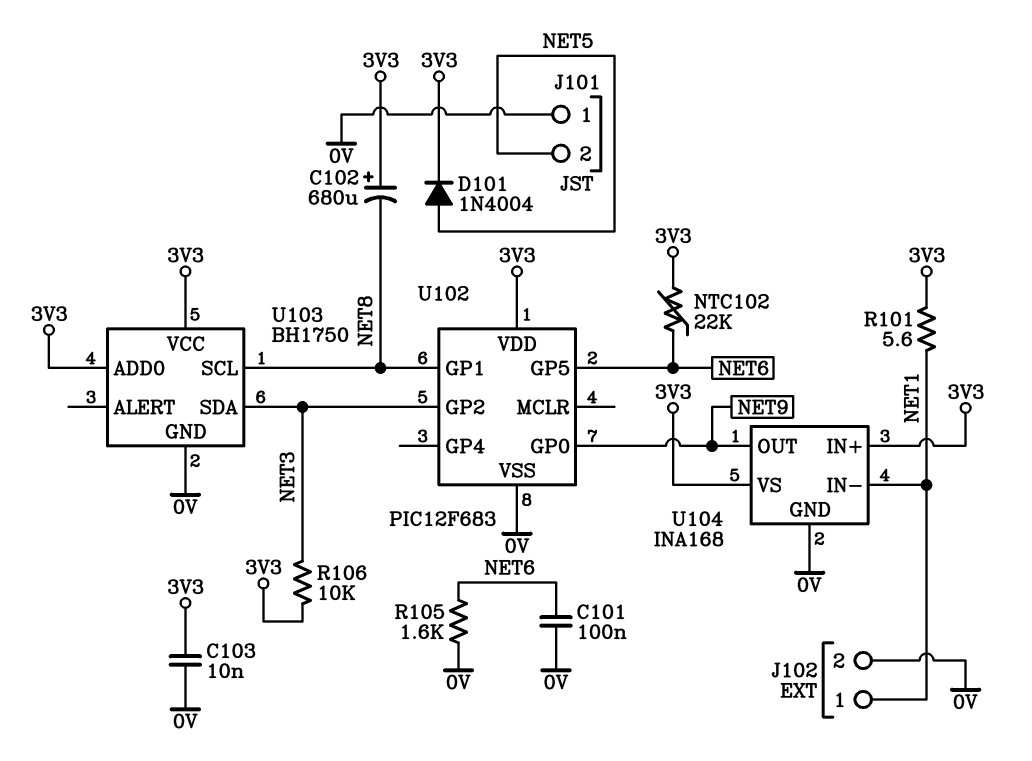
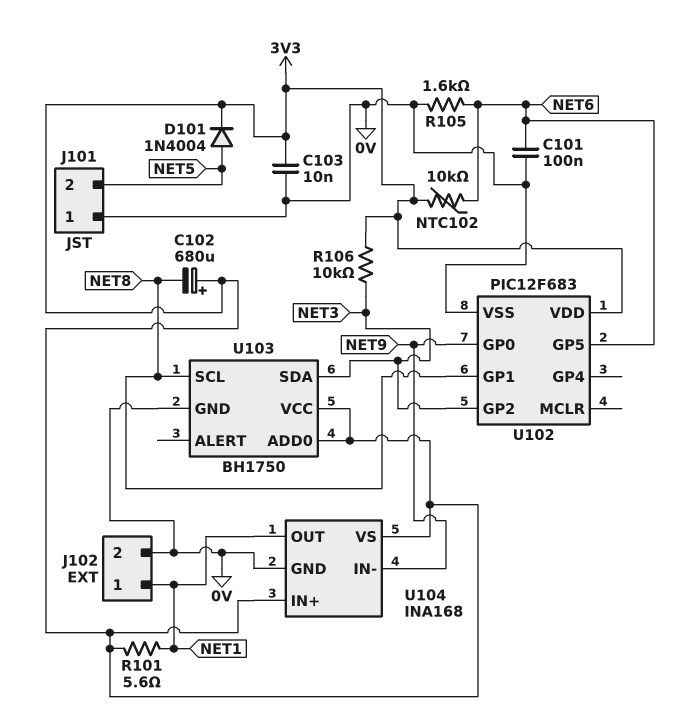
NTC102: 22k (3V3, NET6) -> 10k (3V3, NET6)
U104 pin IN-: NET1 -> NET9
U104 pin OUT: NET9 -> NET1

